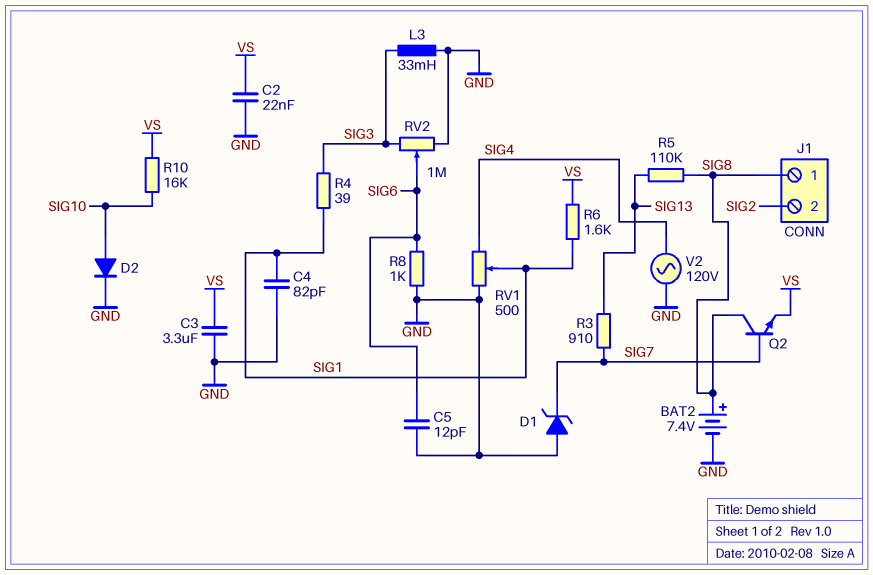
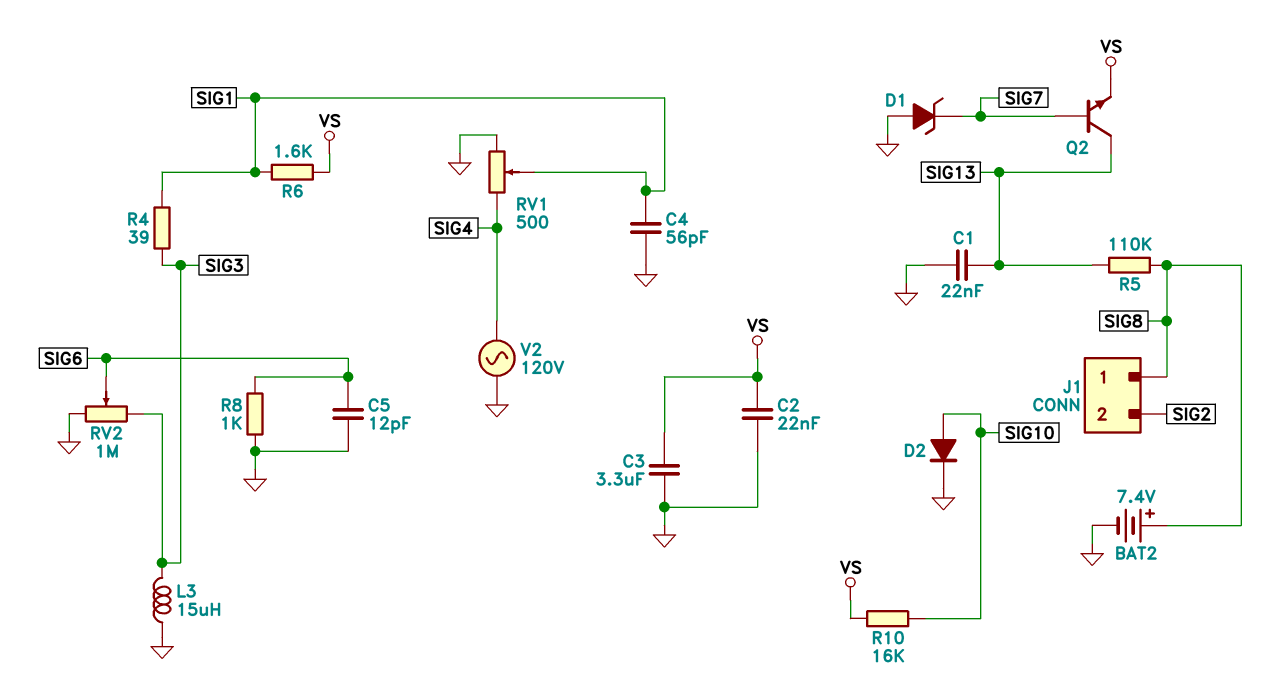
C1: none -> 22nF (GND, SIG13)
C4: 82pF (GND, SIG1) -> 56pF (GND, SIG1)
L3: 33mH (GND, SIG3) -> 15uH (GND, SIG3)
Q2: NPN (B SIG7, C SIG8, E VS) -> NPN (B SIG7, C SIG13, E VS)
R3: 910 (SIG7, SIG13) -> none

